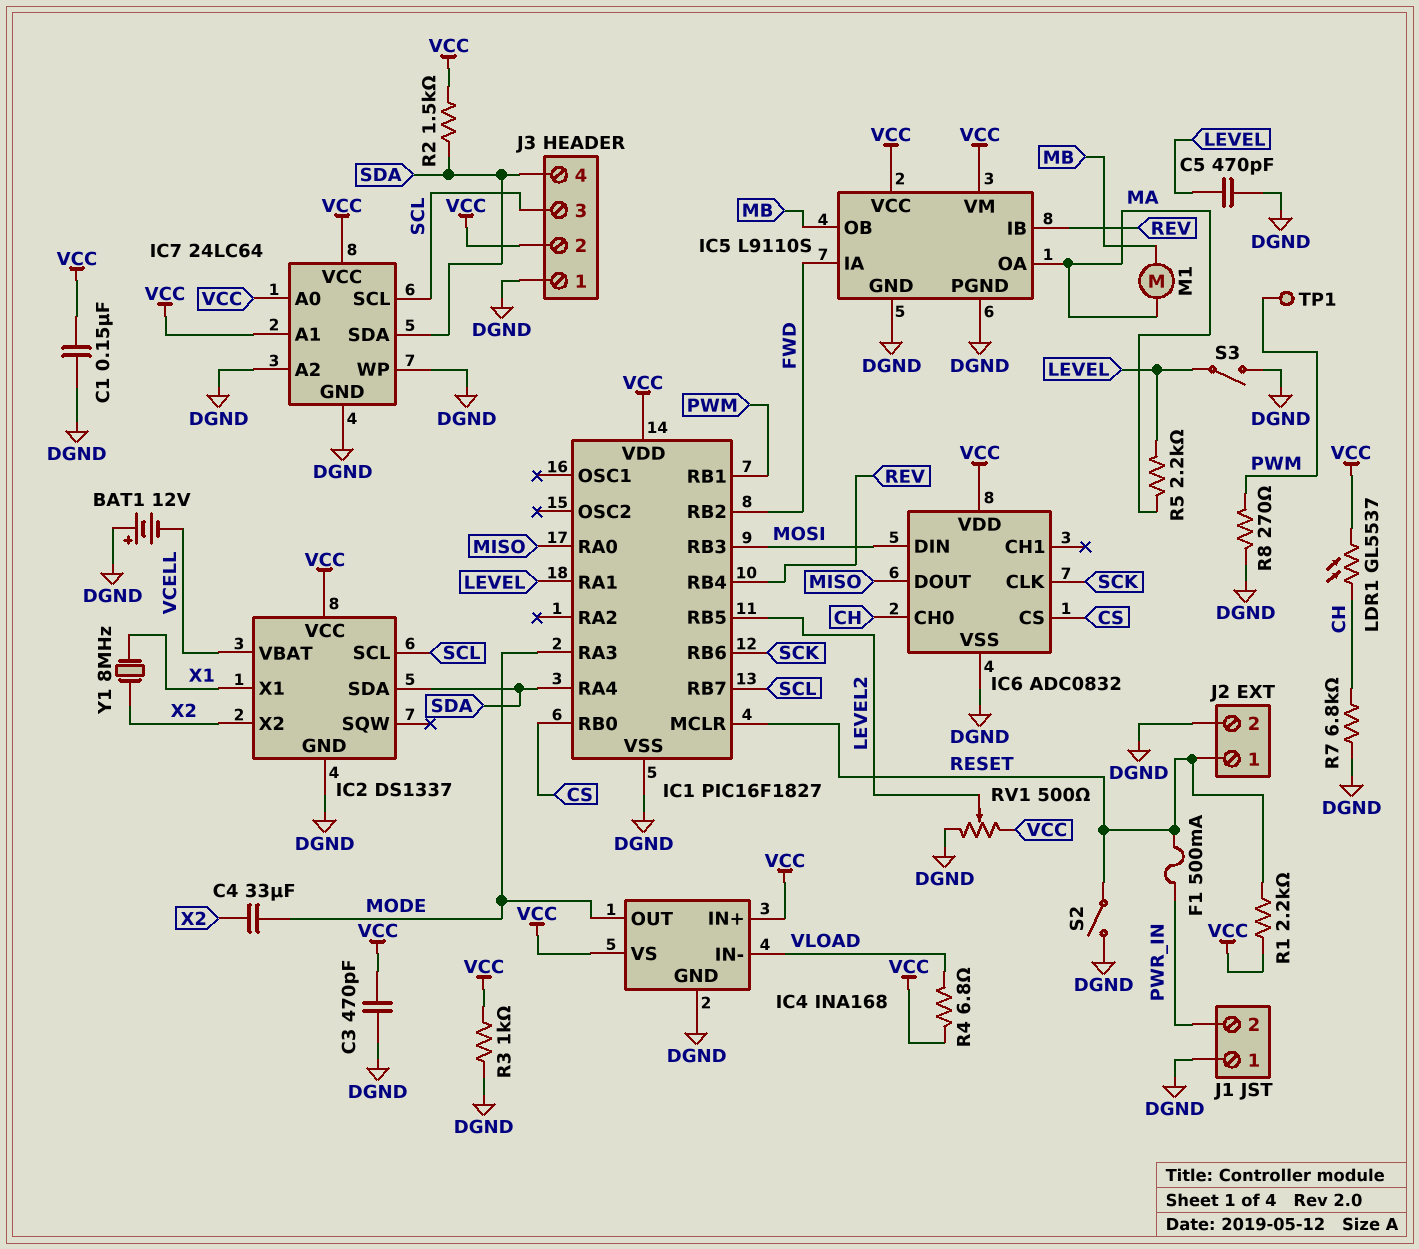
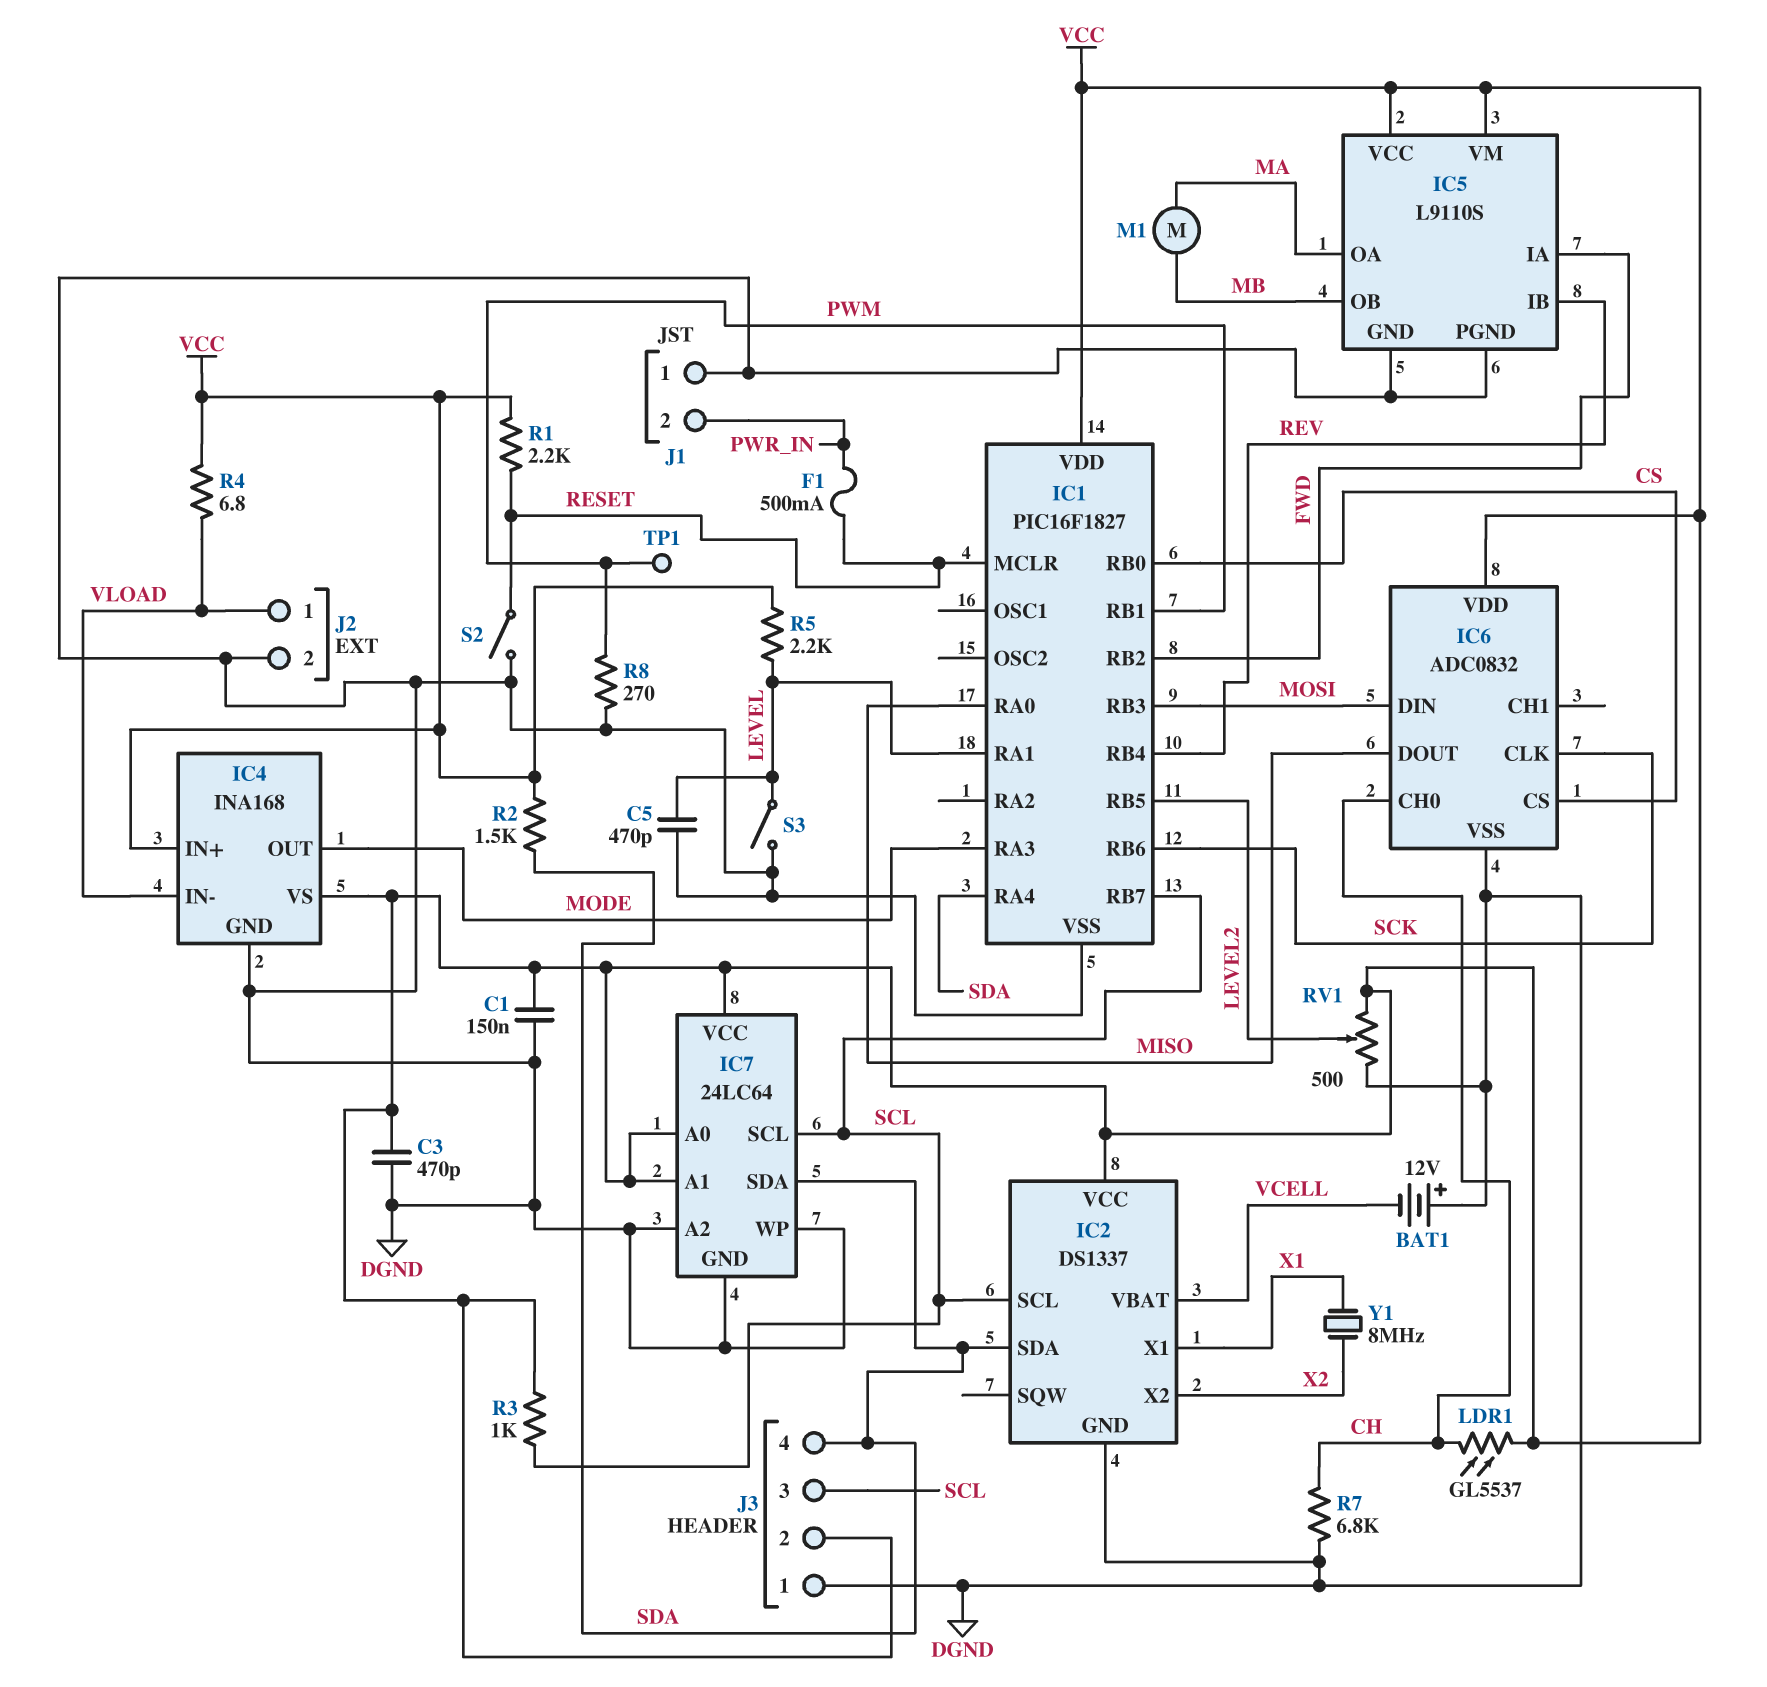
C4: 33uF (MODE, X2) -> none
J2 pin 1: RESET -> VLOAD
R3: 1k (DGND, VCC) -> 1k (SCL, VCC)
R5: 2.2k (LEVEL, MA) -> 2.2k (LEVEL, VCC)

